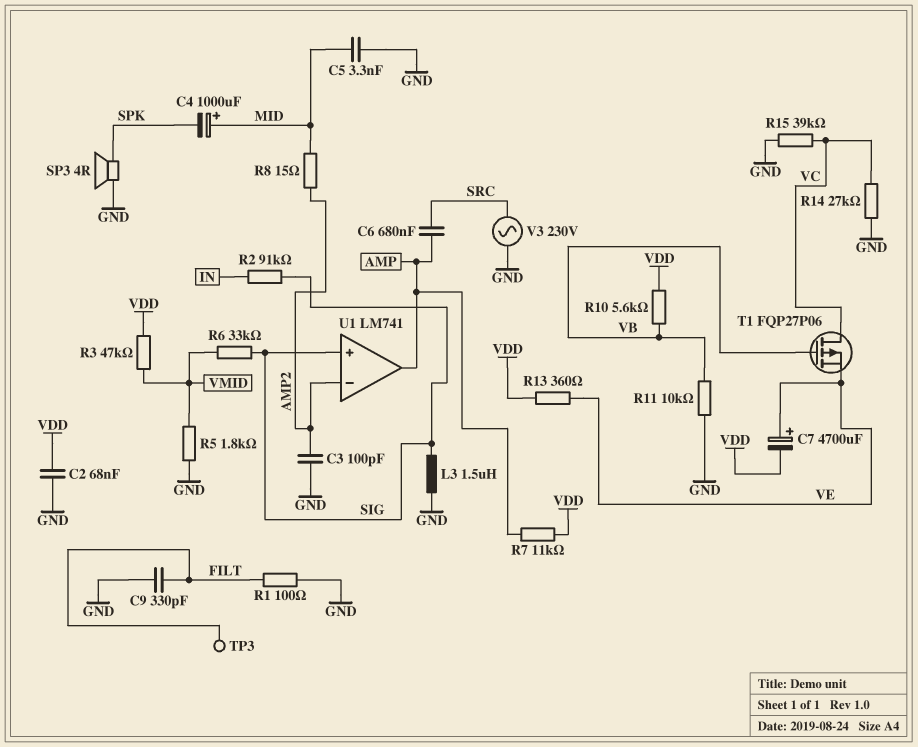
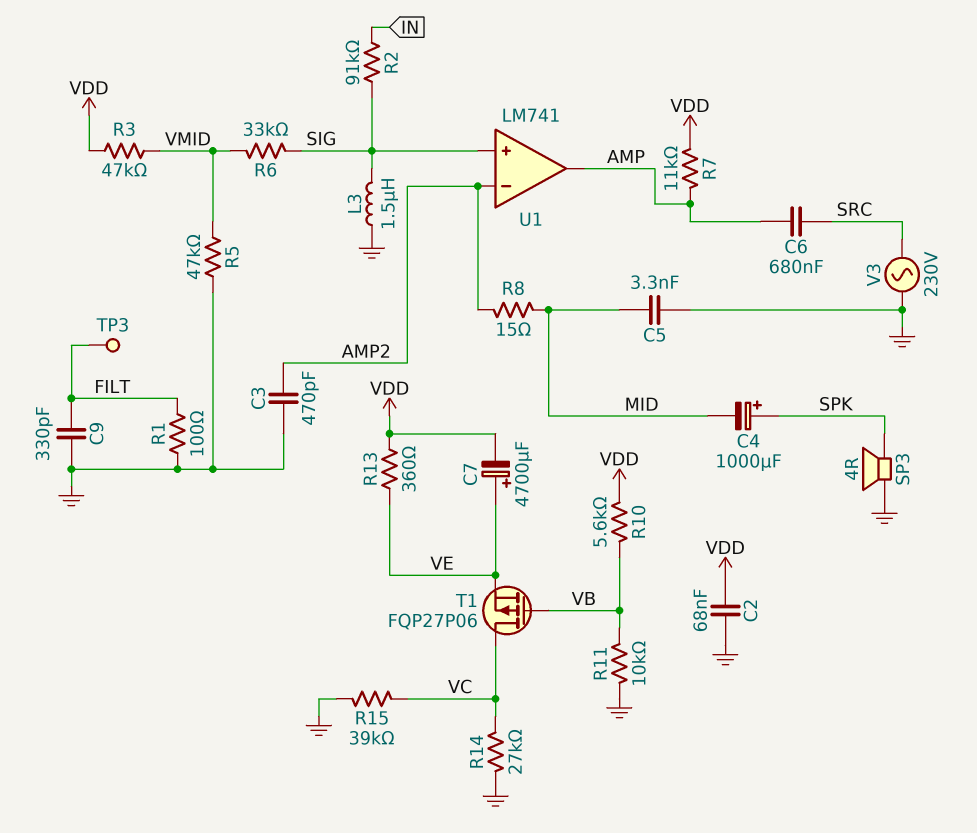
C3: 100pF (AMP2, GND) -> 470pF (AMP2, GND)
C4: 1000uF (plus MID, minus SPK) -> 1000uF (plus SPK, minus MID)
R5: 1.8k (GND, VMID) -> 47k (GND, VMID)

